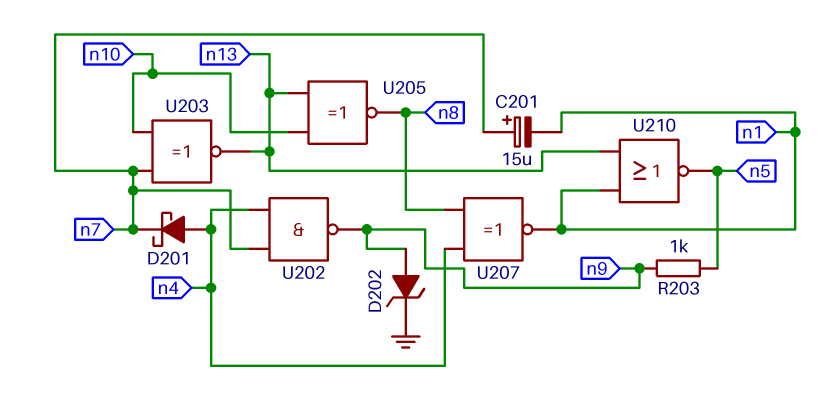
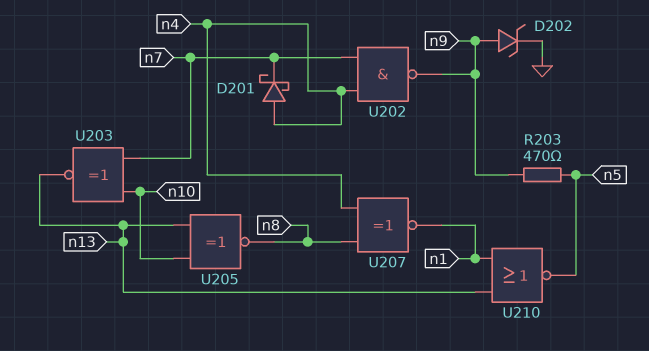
C201: 15uF (plus n7, minus n1) -> none
R203: 1k (n5, n9) -> 470 (n5, n9)

